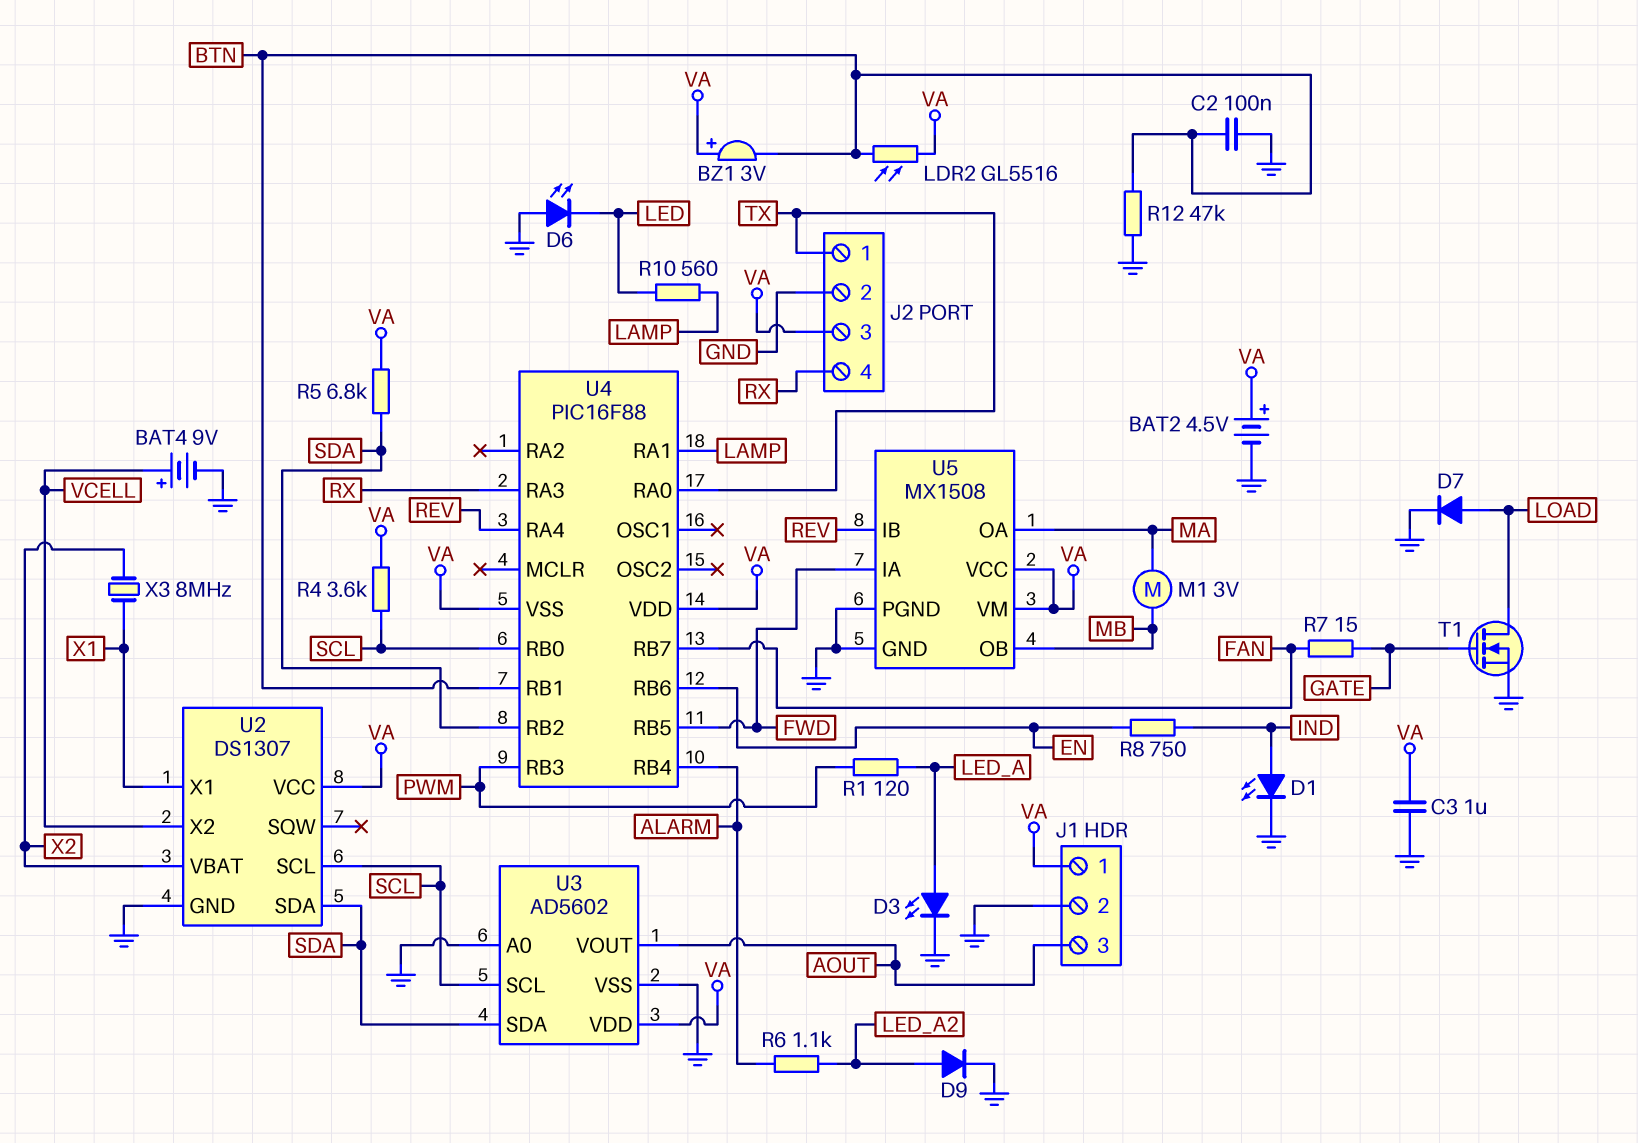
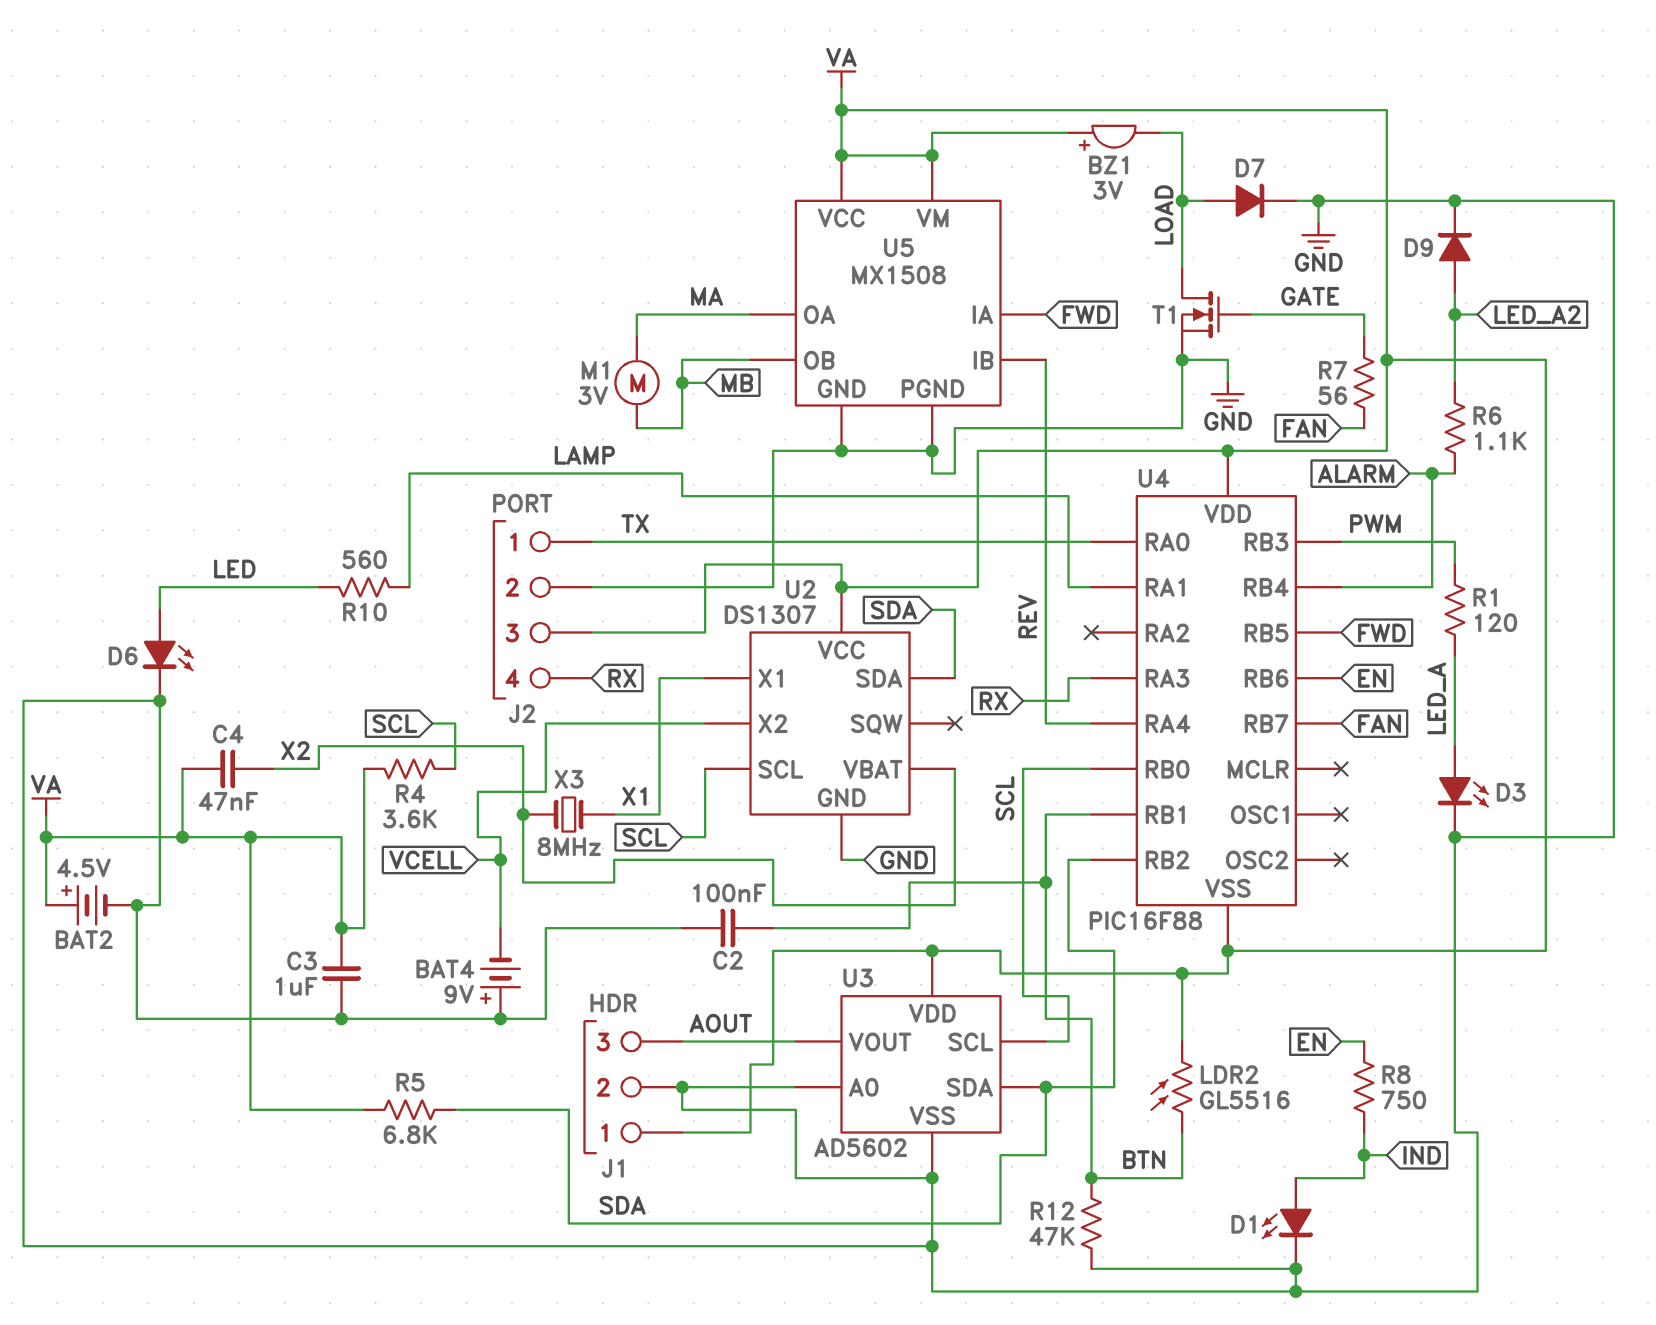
BAT4: 9V (plus VCELL, minus GND) -> 9V (plus GND, minus VCELL)
BZ1: buzzer 3V (plus VA, minus BTN) -> buzzer 3V (plus VA, minus LOAD)
C4: none -> 47nF (VA, X2)
D6: LED (A GND, K LED) -> LED (A LED, K GND)
R7: 15 (FAN, GATE) -> 56 (FAN, GATE)

